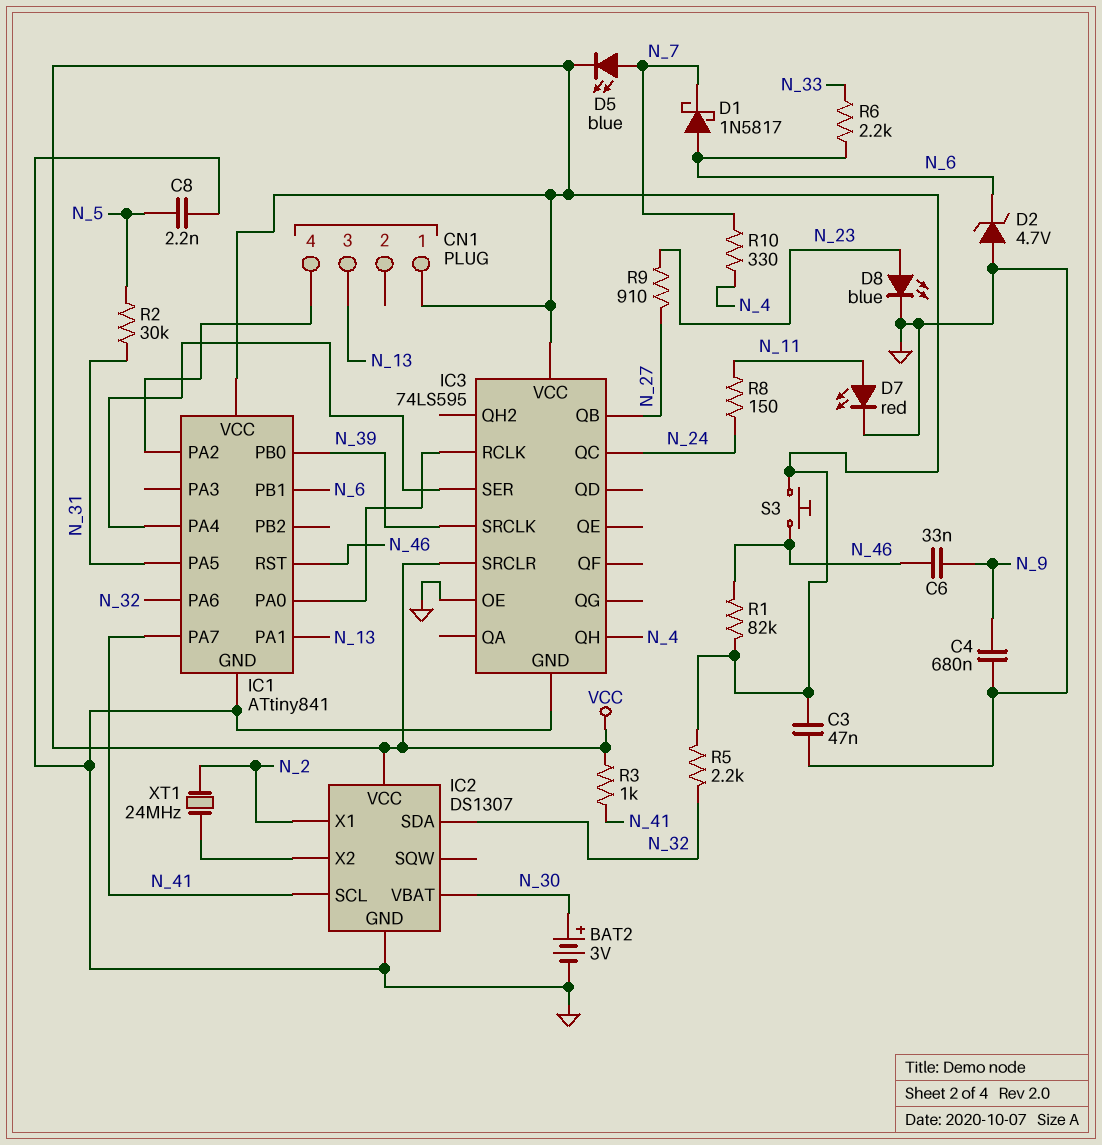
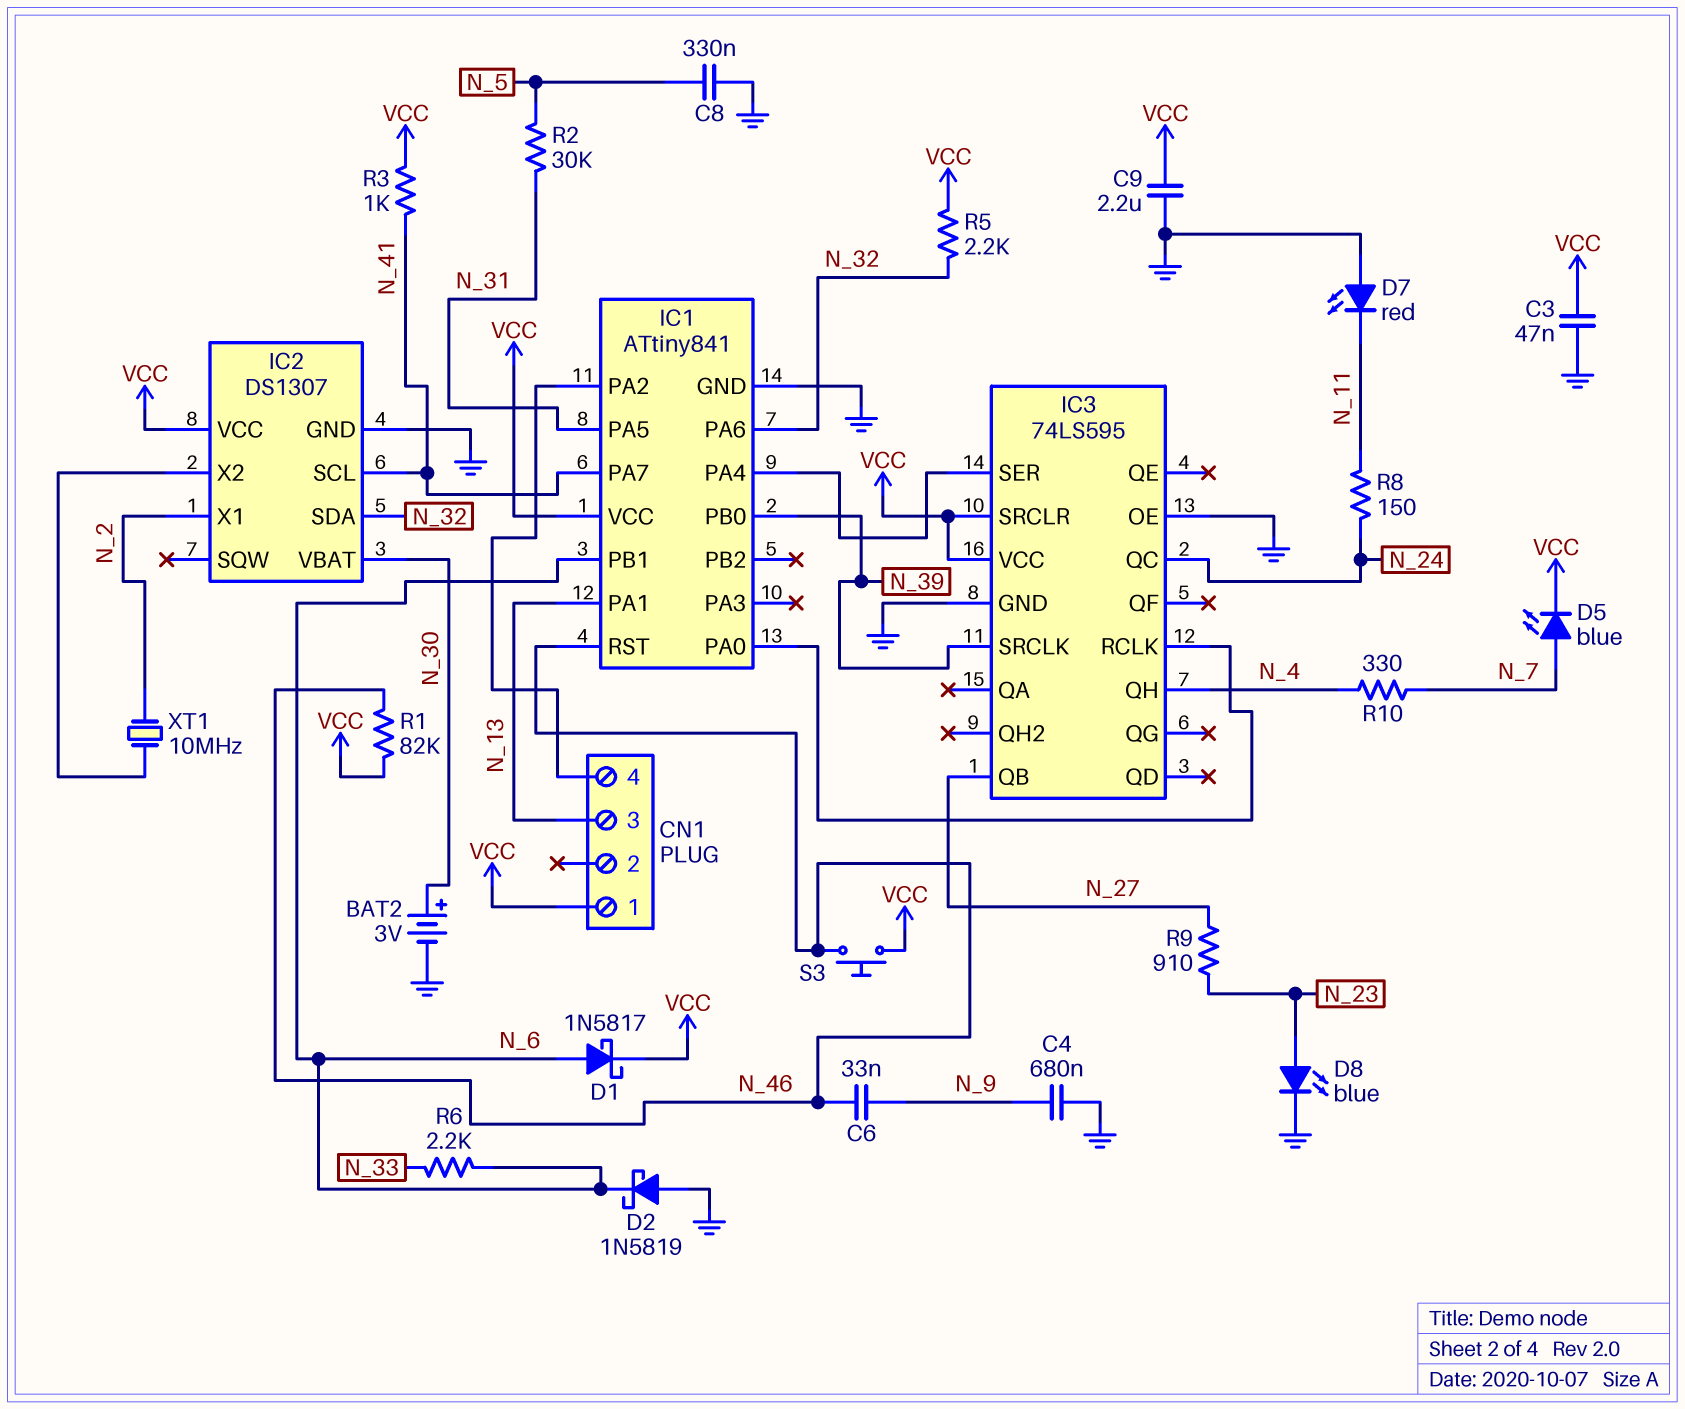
C8: 2.2nF (GND, N_5) -> 330nF (GND, N_5)
C9: none -> 2.2uF (GND, VCC)
D1: schottky 1N5817 (A N_6, K N_7) -> schottky 1N5817 (A N_6, K VCC)
D2: zener 4.7V (A GND, K N_6) -> schottky 1N5819 (A GND, K N_6)
D7: LED red (A N_11, K GND) -> LED red (A GND, K N_11)
XT1: 24MHz (IC2/X2, N_2) -> 10MHz (IC2/X2, N_2)

